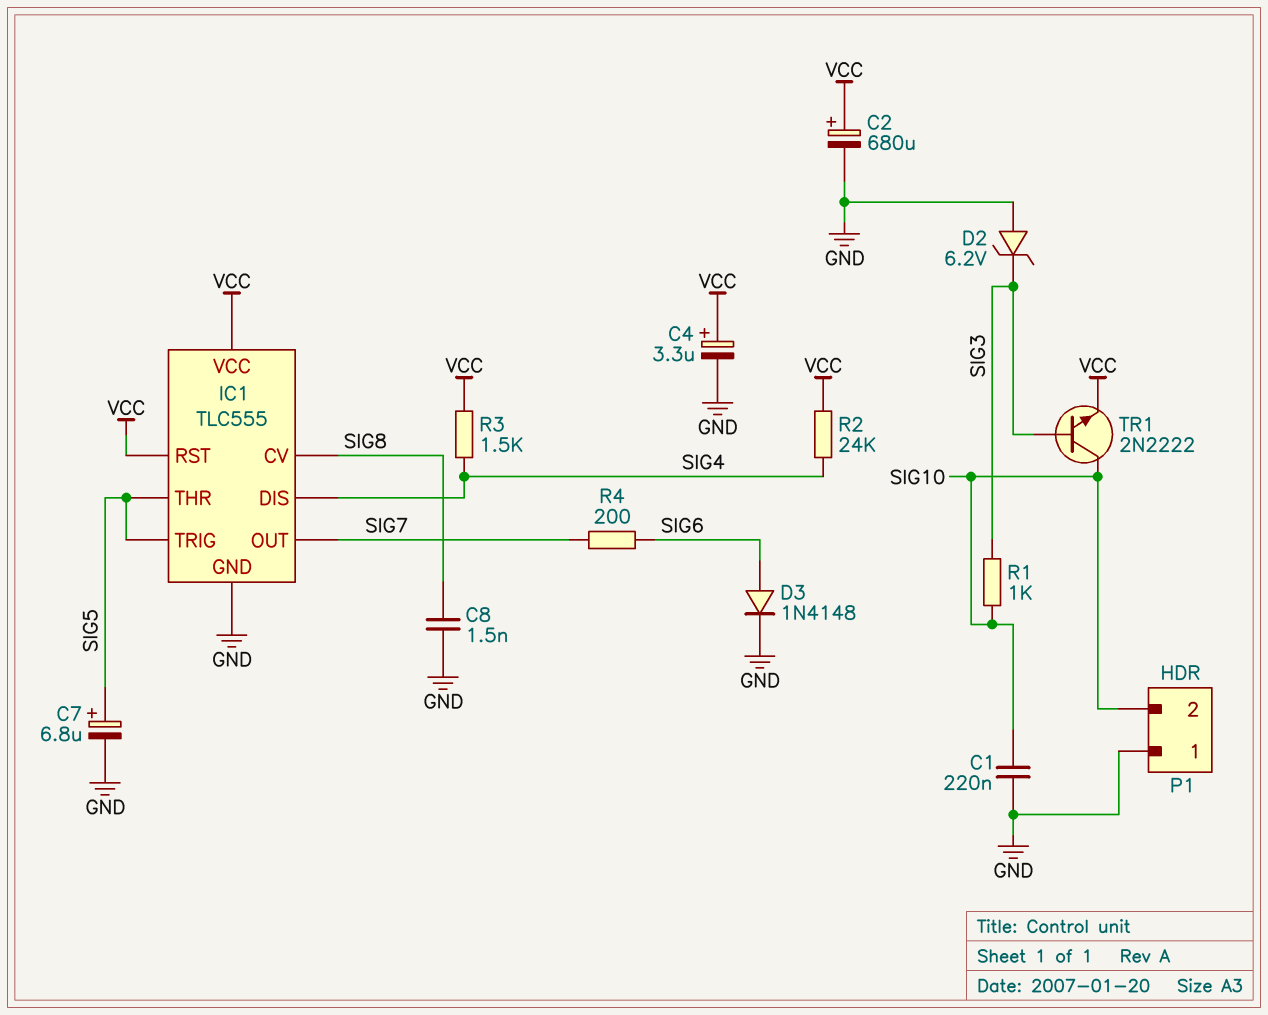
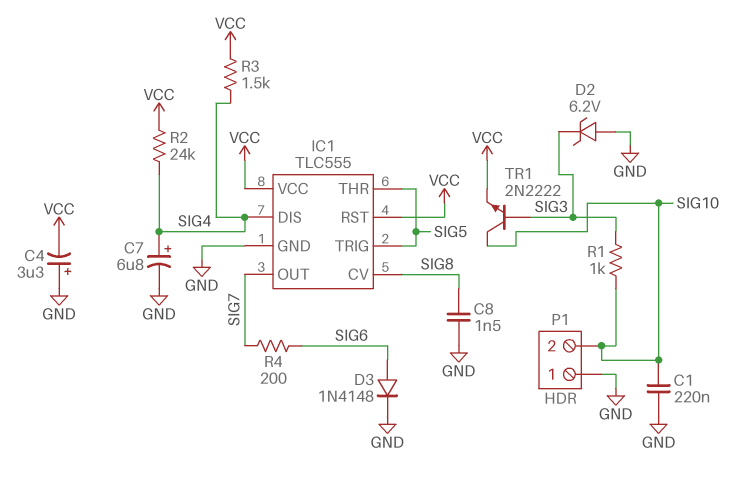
C2: 680uF (plus VCC, minus GND) -> none
C4: 3.3uF (plus VCC, minus GND) -> 3.3uF (plus GND, minus VCC)
C7: 6.8uF (plus SIG5, minus GND) -> 6.8uF (plus SIG4, minus GND)

